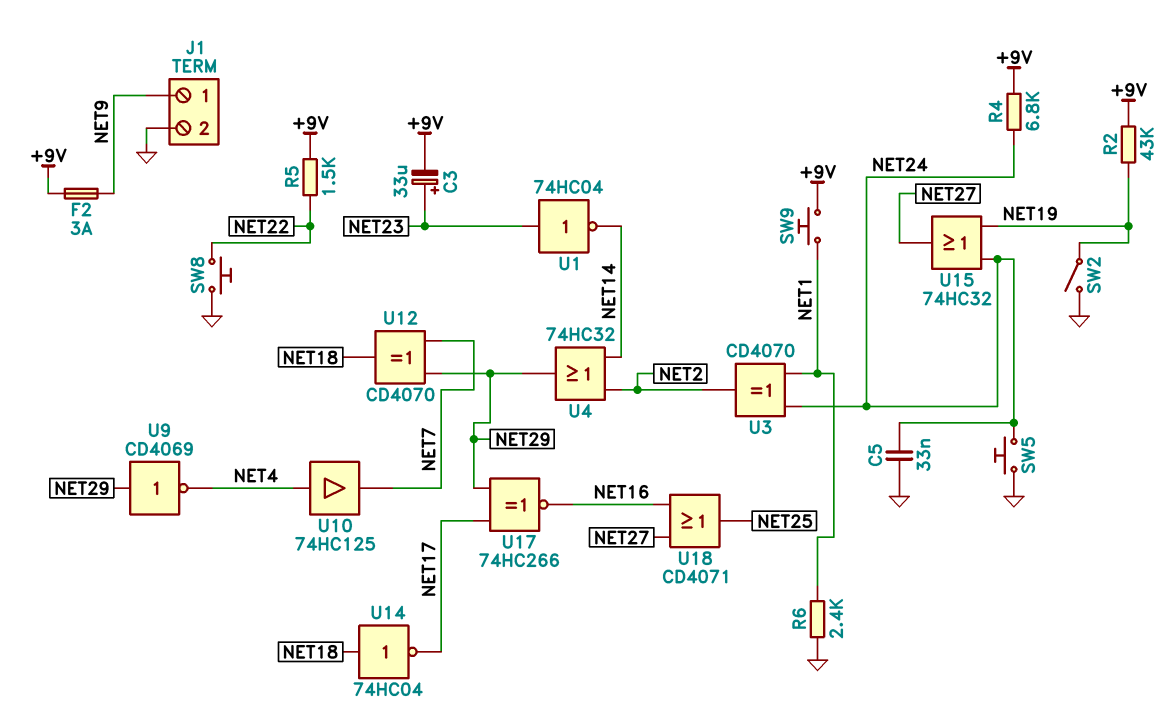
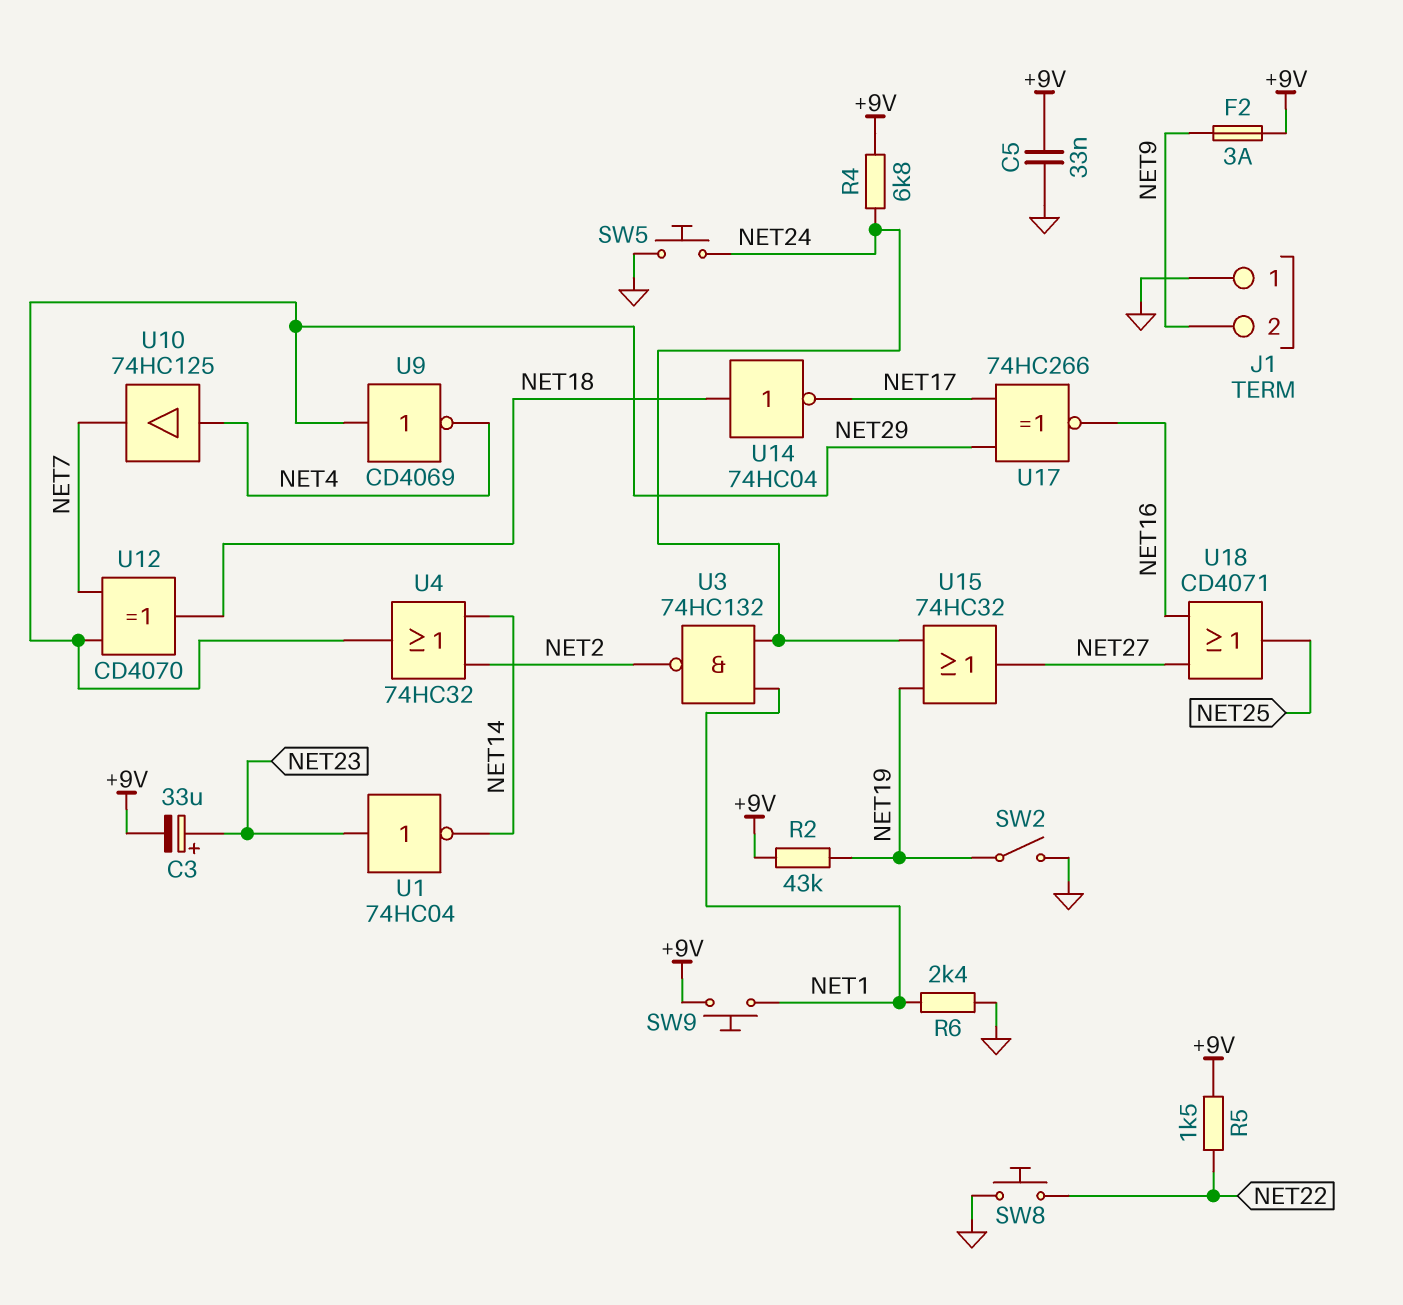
C5: 33nF (GND, NET24) -> 33nF (+9V, GND)
J1 pin 1: NET9 -> GND
J1 pin 2: GND -> NET9
U3: XOR CD4070 (in NET1, in NET24, out NET2) -> NAND 74HC132 (in NET1, in NET24, out NET2)

